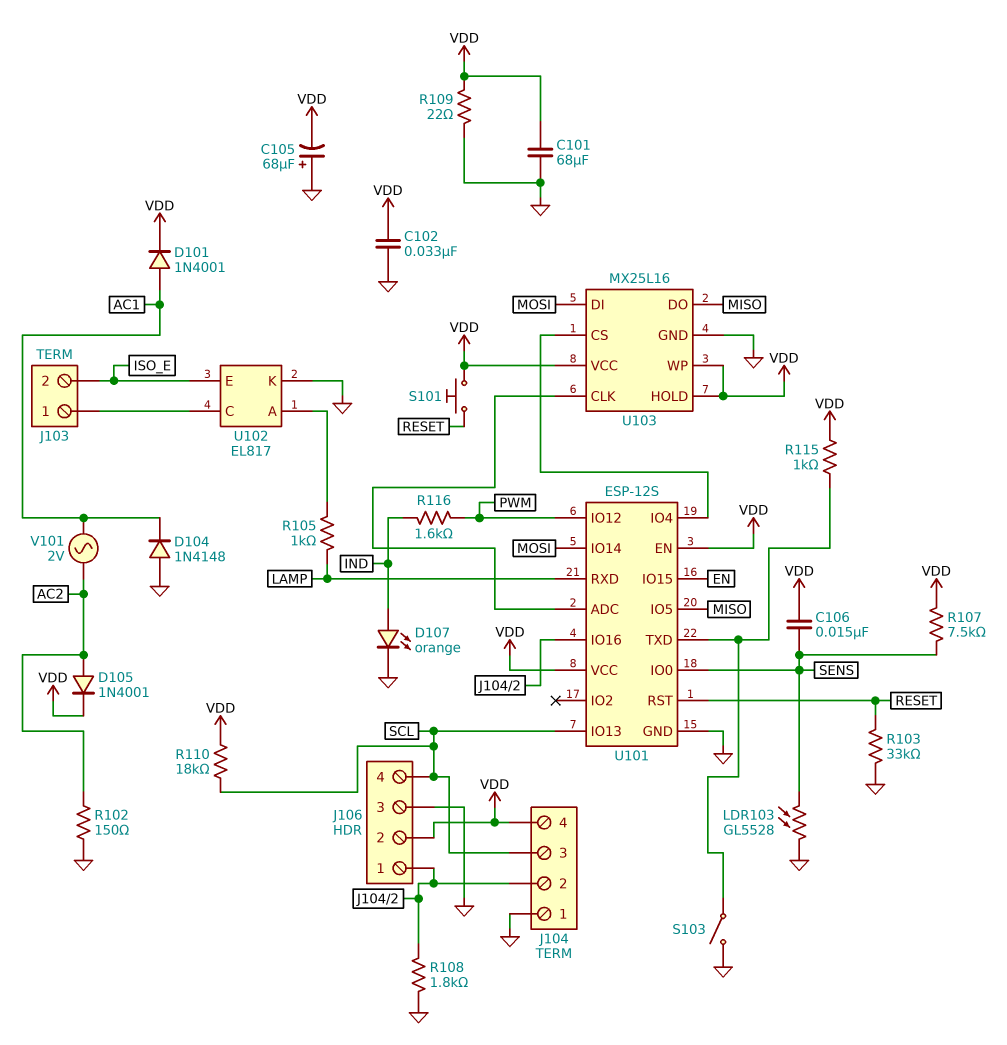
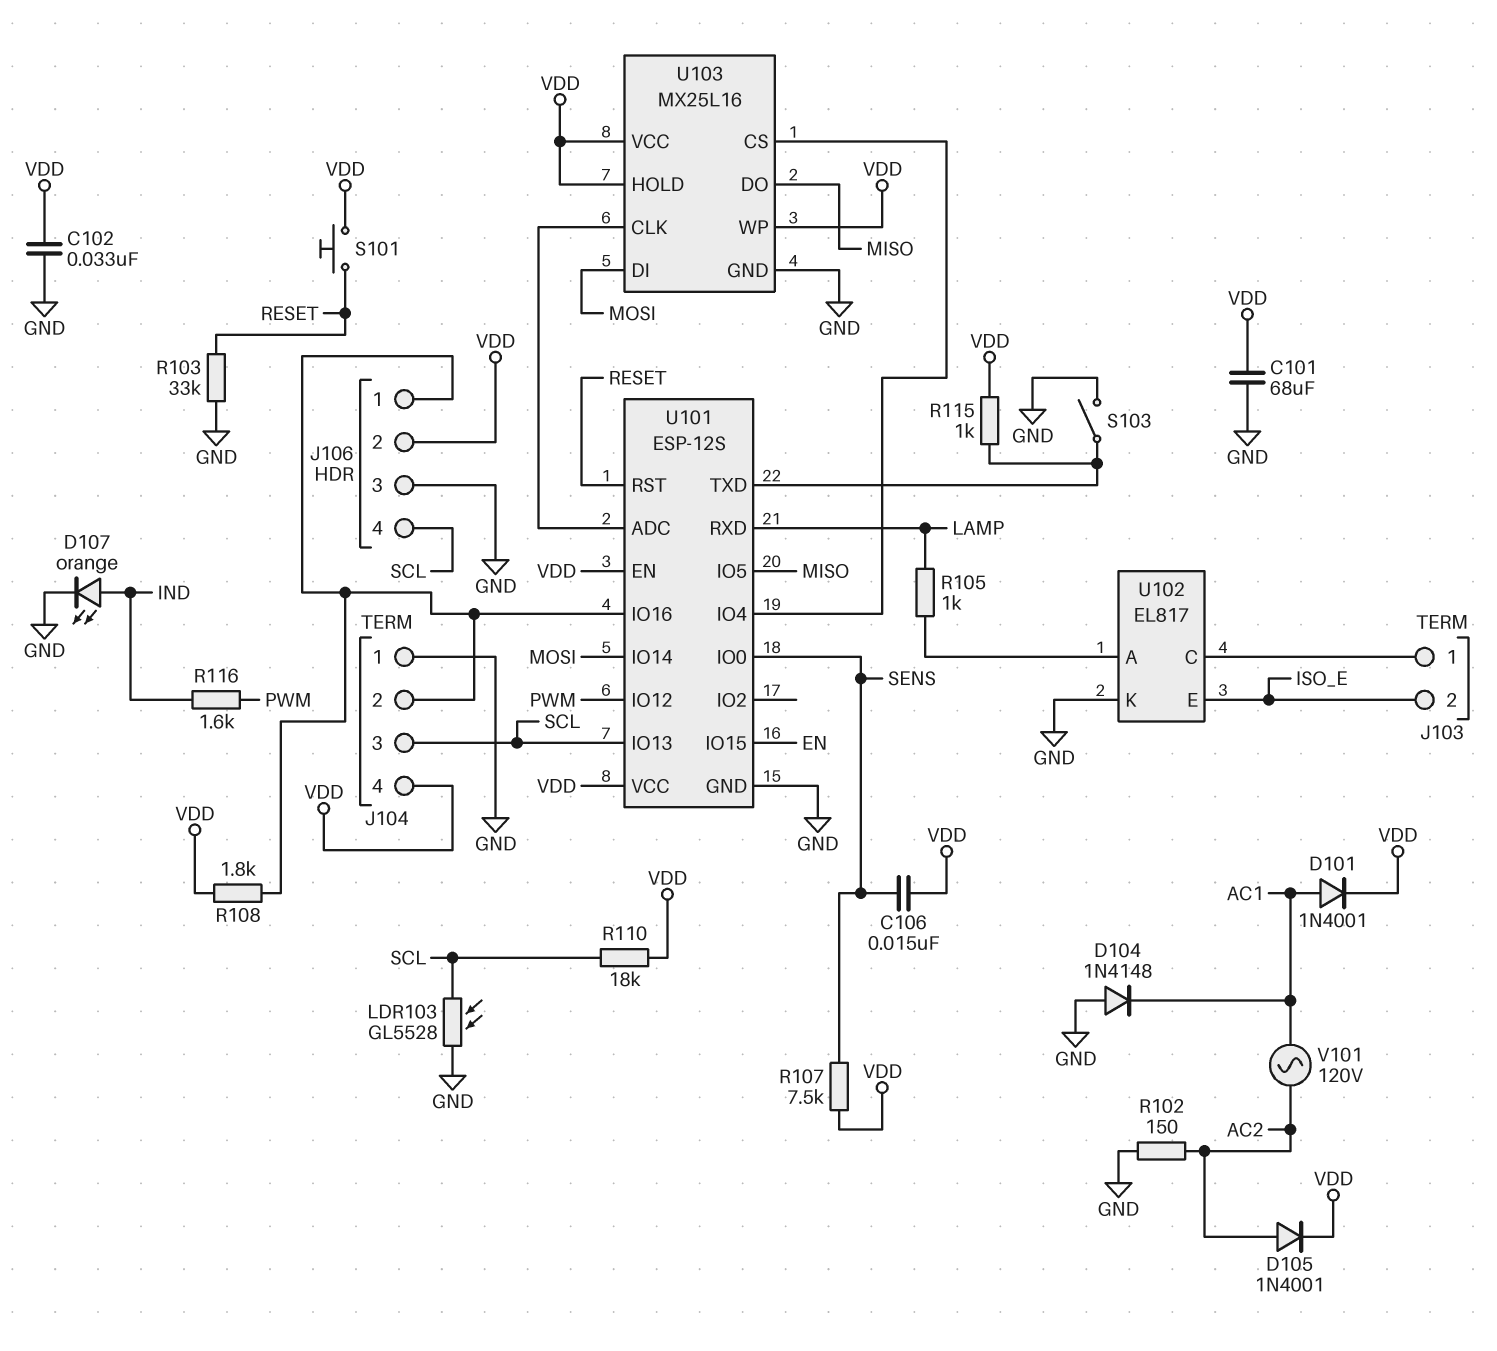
C105: 68uF (plus GND, minus VDD) -> none
LDR103: GL5528 (GND, SENS) -> GL5528 (GND, SCL)
R108: 1.8k (GND, J104/2) -> 1.8k (J104/2, VDD)
R109: 22 (GND, VDD) -> none
V101: AC 2V (AC1, AC2) -> AC 120V (AC1, AC2)

